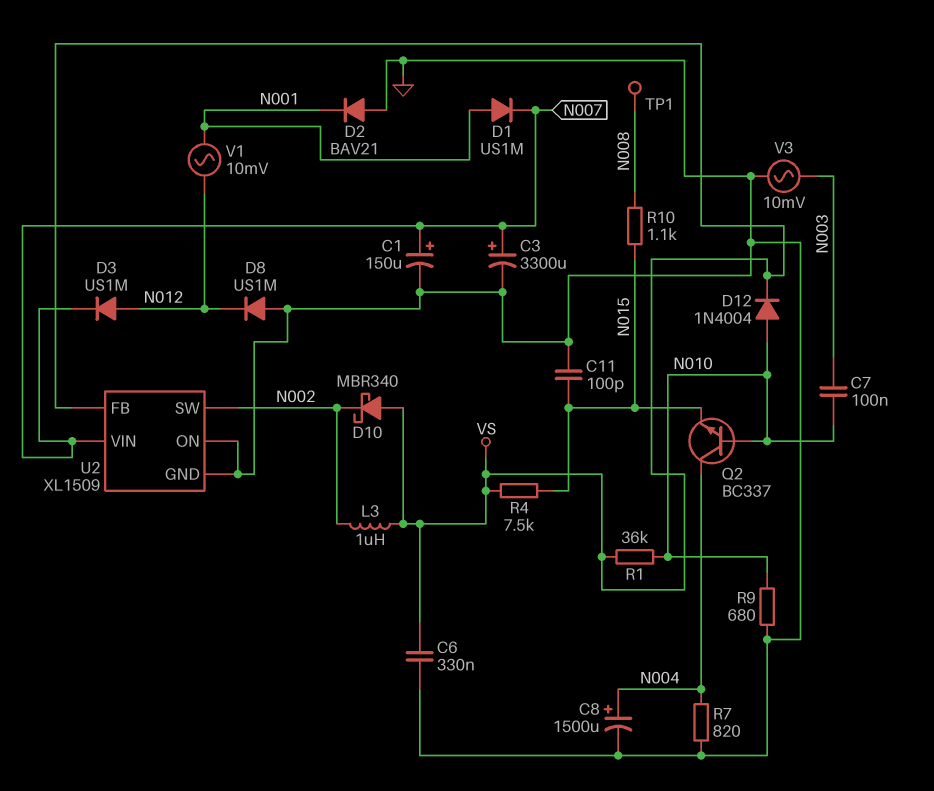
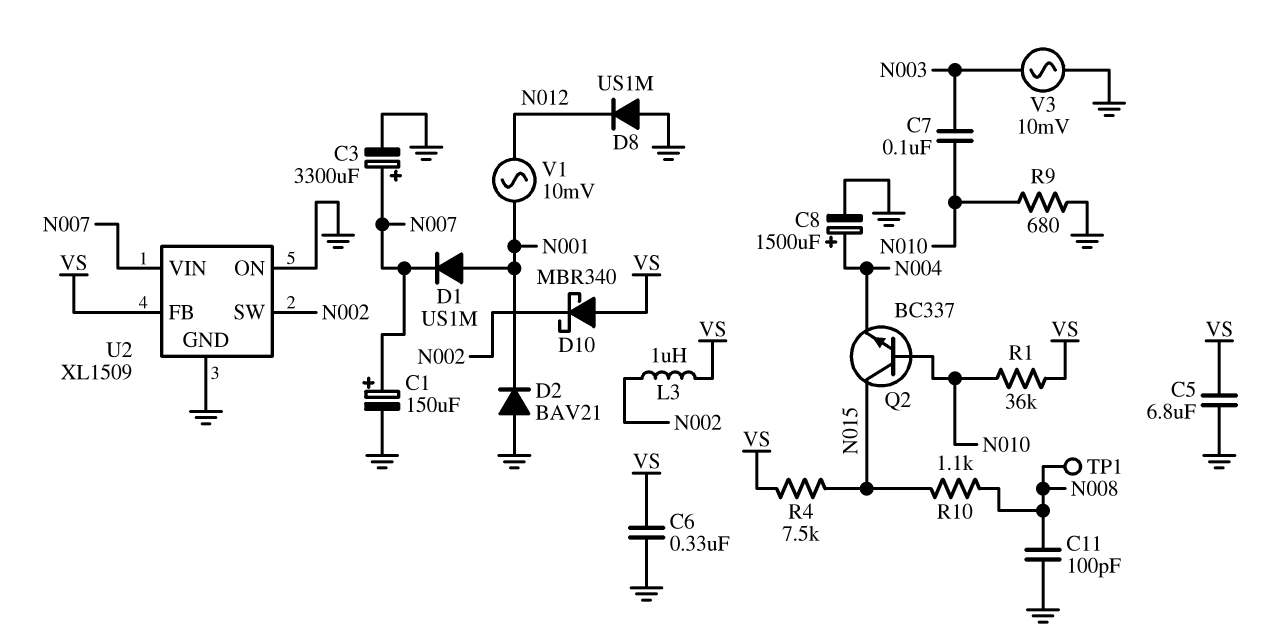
C5: none -> 6.8uF (GND, VS)
C11: 100pF (GND, N015) -> 100pF (GND, N008)
D3: diode US1M (A N012, K N007) -> none
D12: diode 1N4004 (A N010, K VS) -> none
Q2: NPN BC337 (B N010, C N004, E N015) -> NPN BC337 (B N010, C N015, E N004)
R7: 820 (GND, N004) -> none

